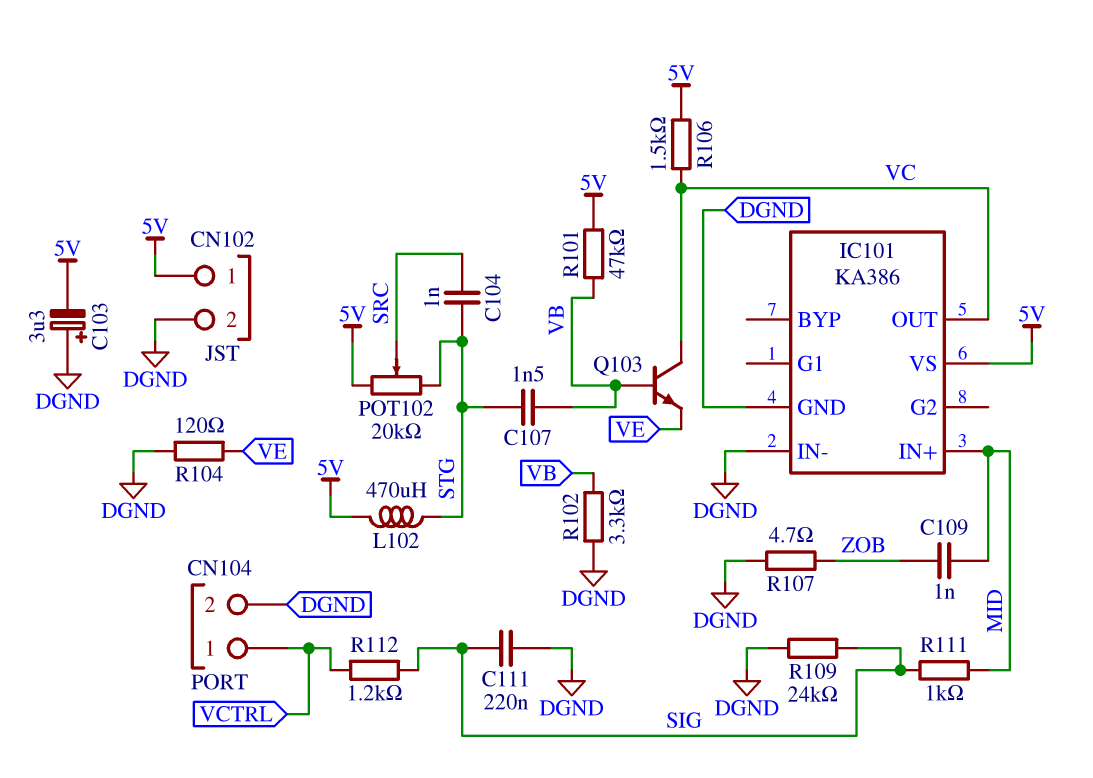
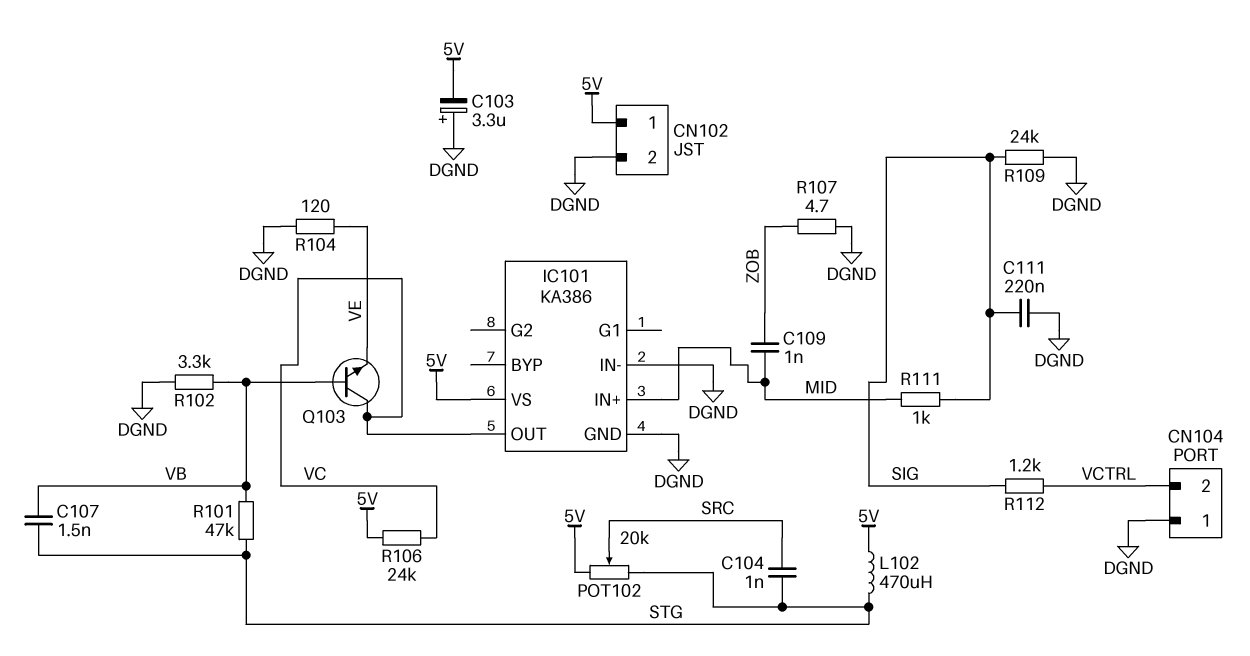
CN104 pin 1: VCTRL -> DGND
CN104 pin 2: DGND -> VCTRL
R101: 47k (5V, VB) -> 47k (STG, VB)
R106: 1.5k (5V, VC) -> 24k (5V, VC)

